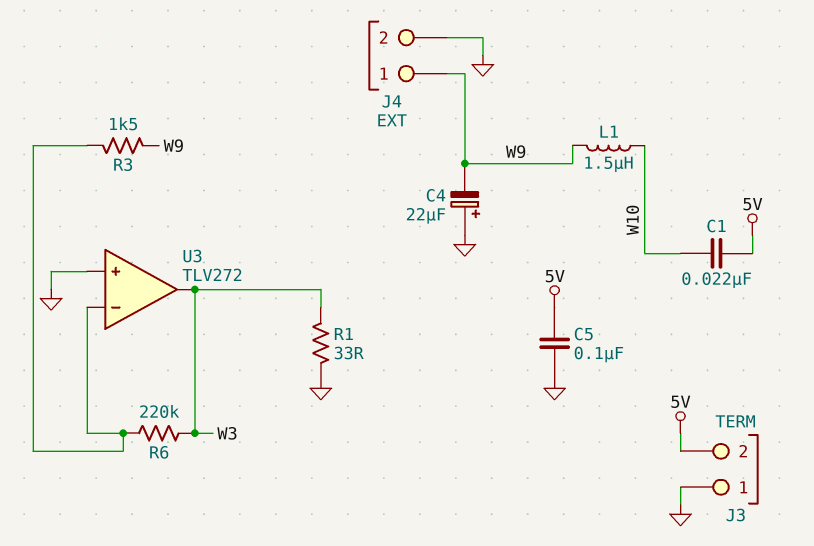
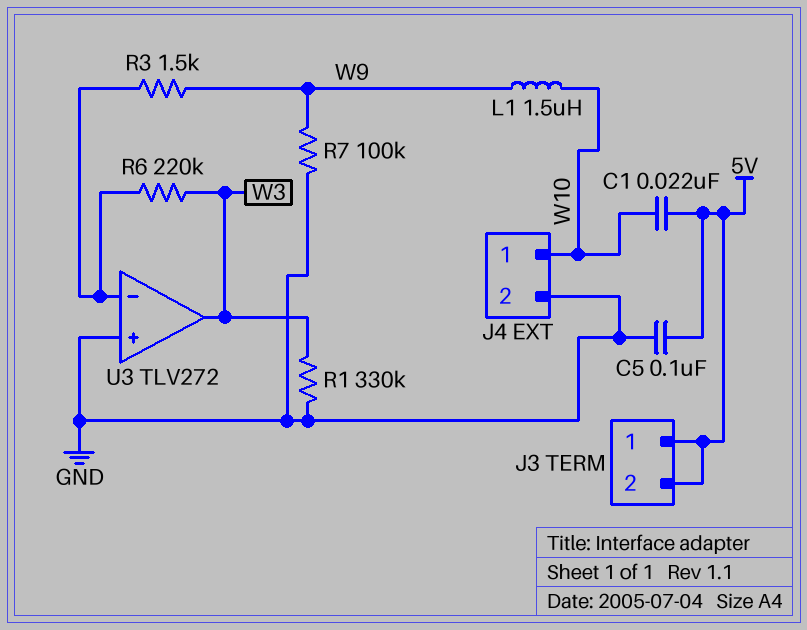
C4: 22uF (plus GND, minus W9) -> none
J3 pin 1: GND -> 5V
J4 pin 1: W9 -> W10
R1: 33 (GND, W3) -> 330k (GND, W3)
R7: none -> 100k (GND, W9)

